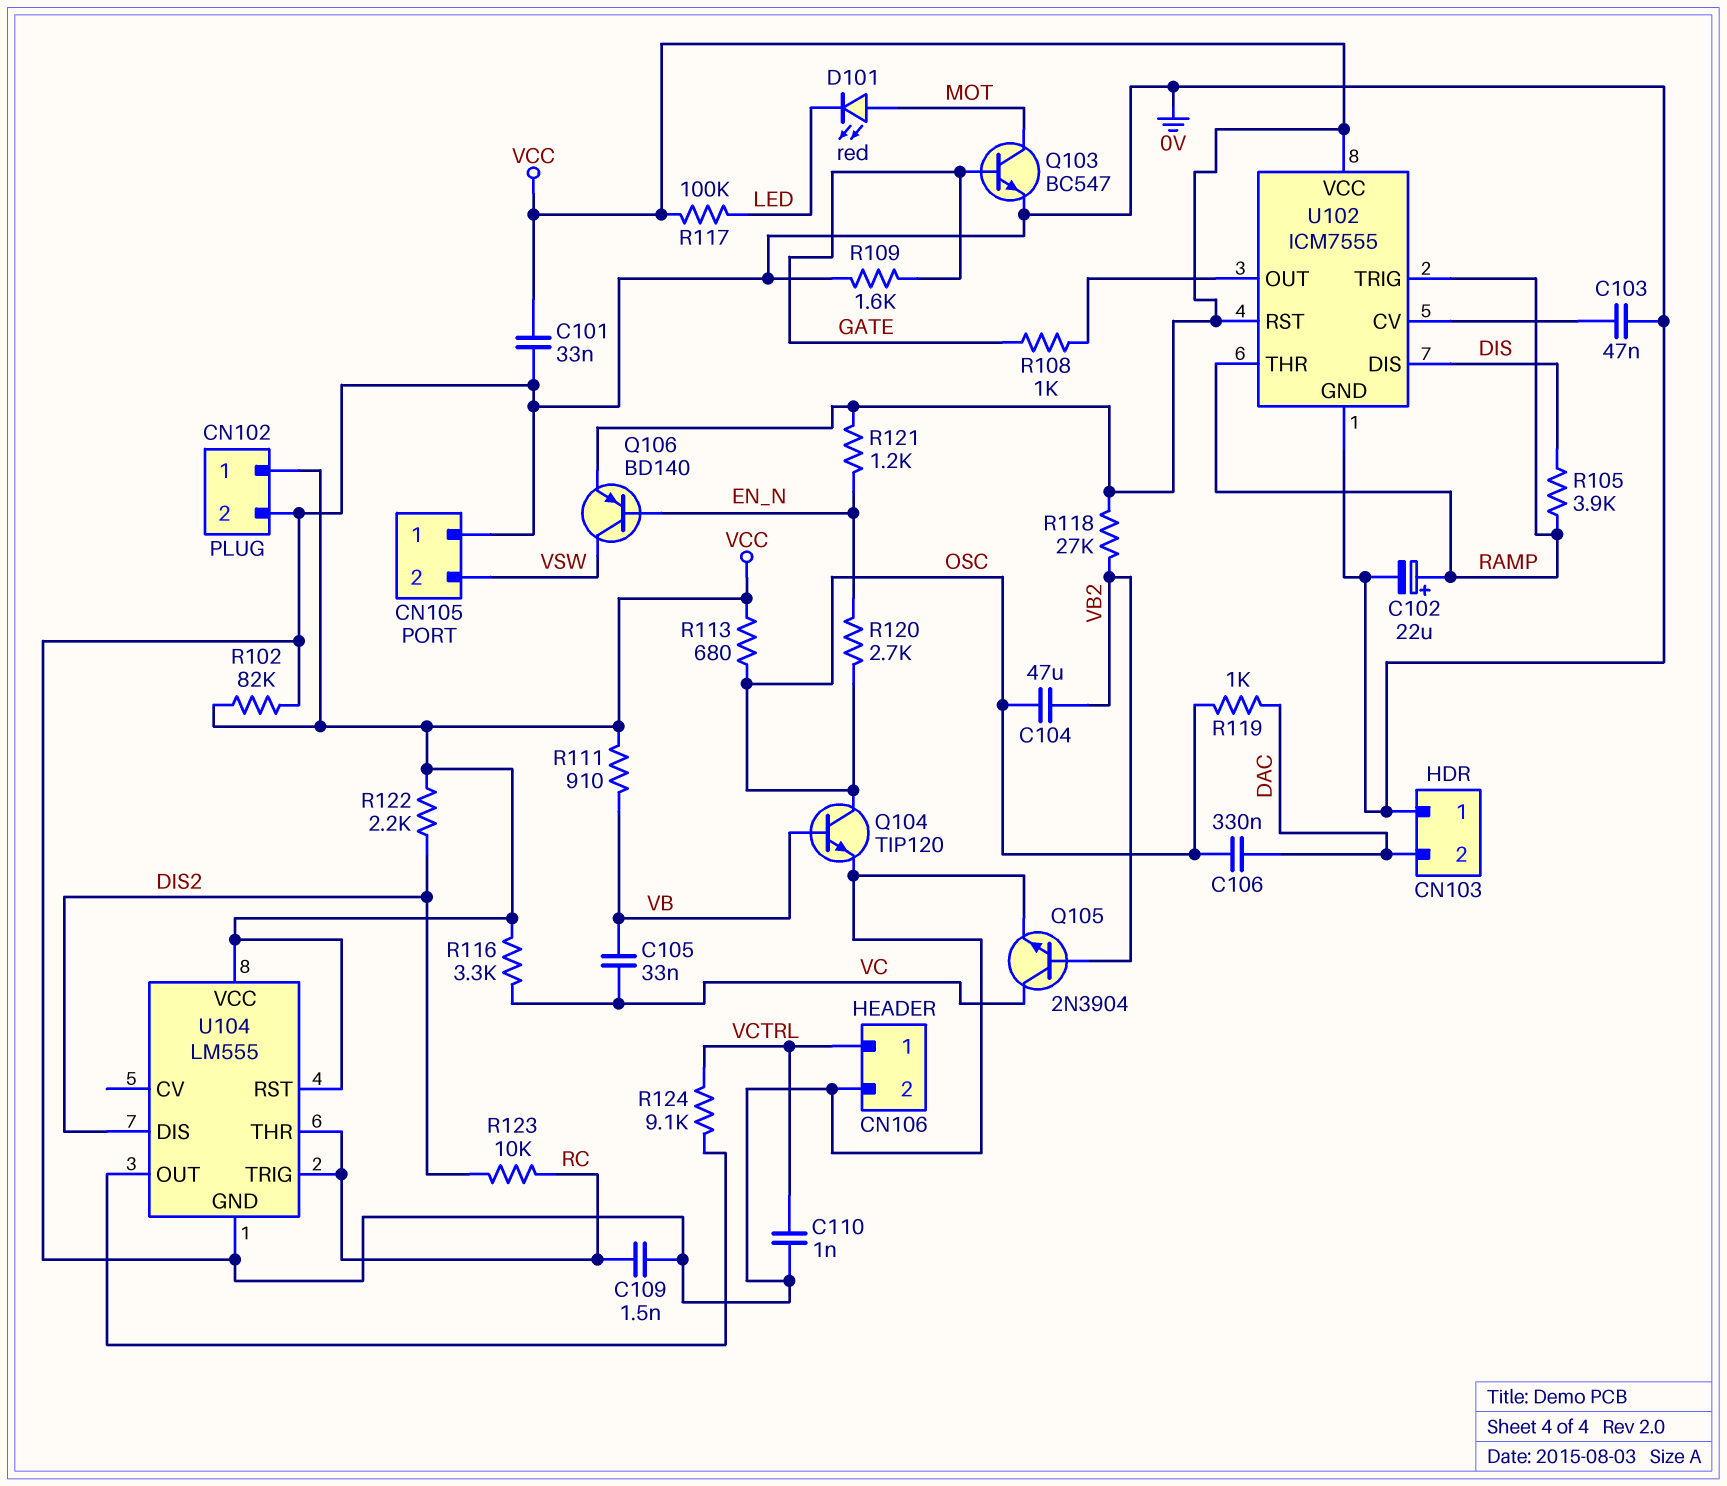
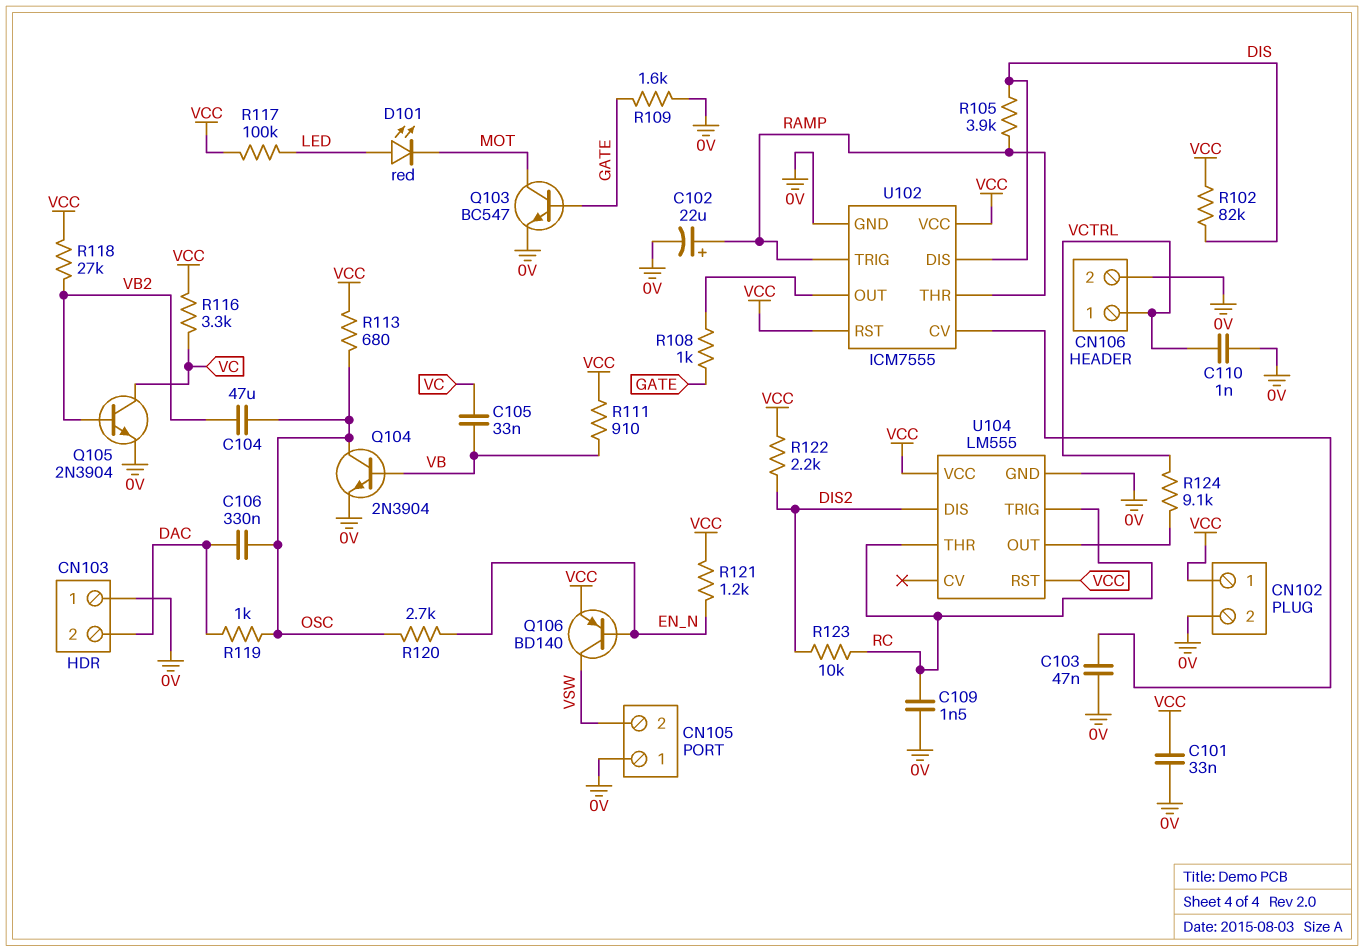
D101: LED red (A MOT, K LED) -> LED red (A LED, K MOT)
Q104: NPN TIP120 (B VB, C OSC, E 0V) -> NPN 2N3904 (B VB, C OSC, E 0V)
R102: 82k (0V, VCC) -> 82k (DIS, VCC)

